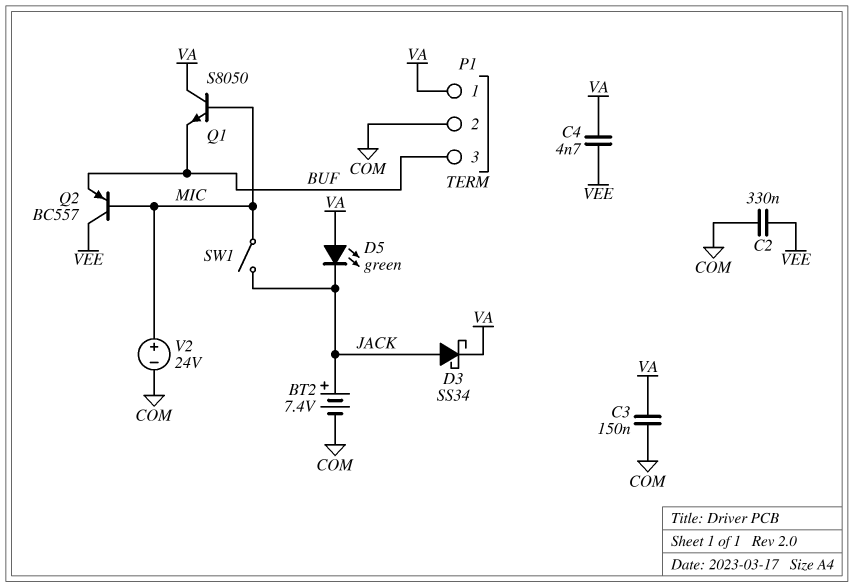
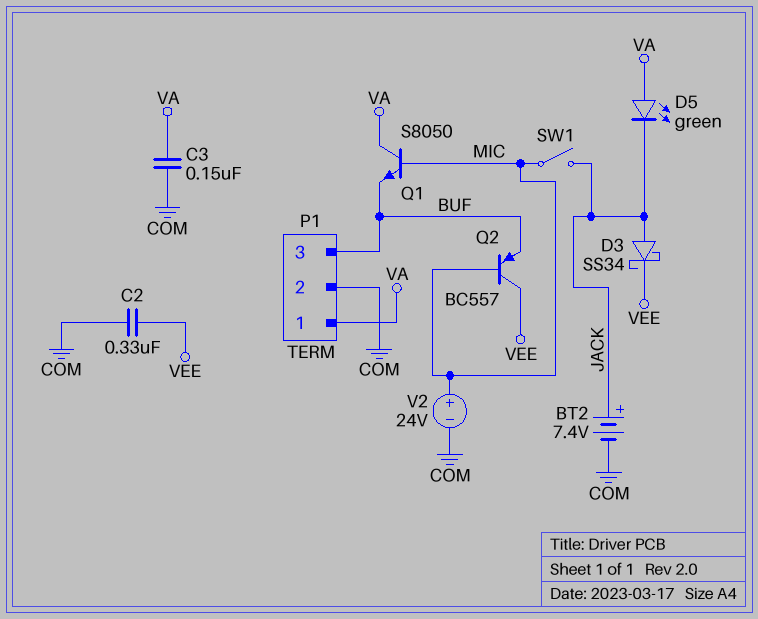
C4: 4.7nF (VA, VEE) -> none
D3: schottky SS34 (A JACK, K VA) -> schottky SS34 (A JACK, K VEE)

